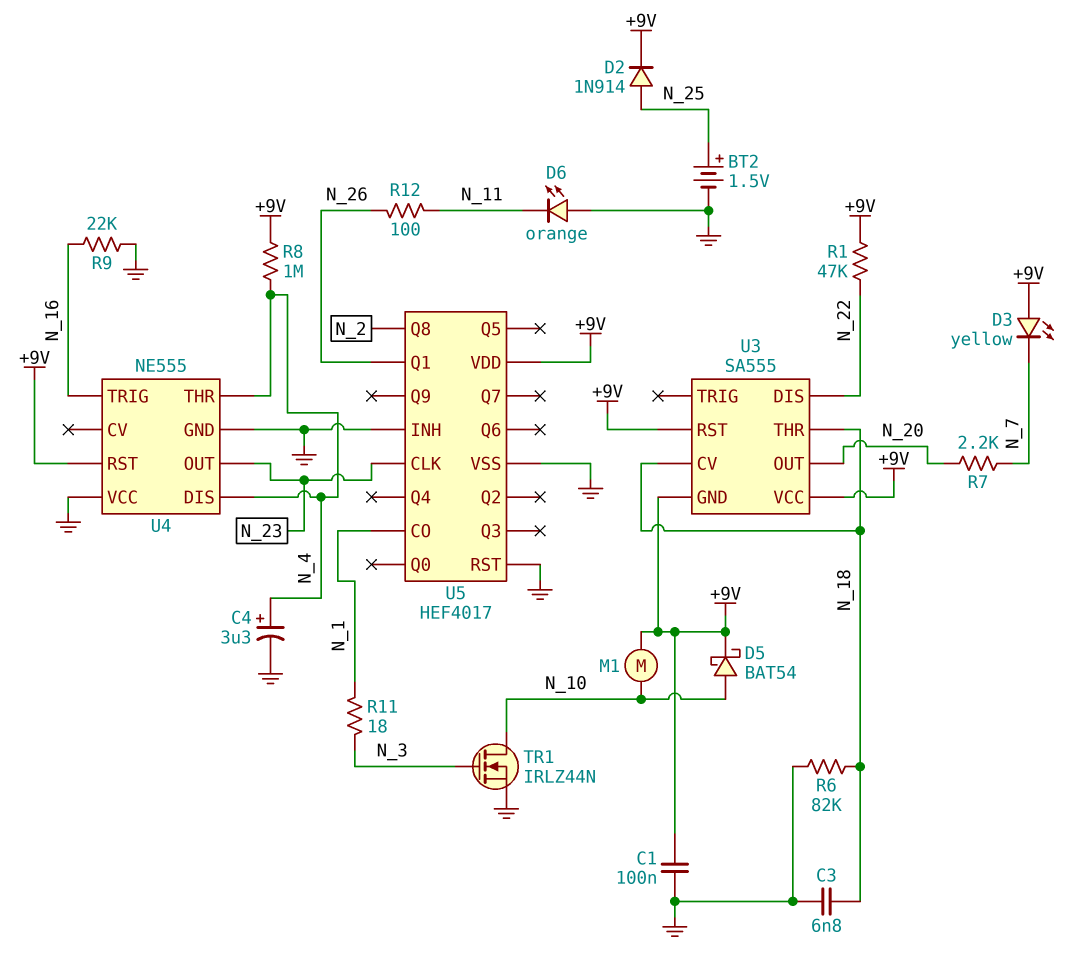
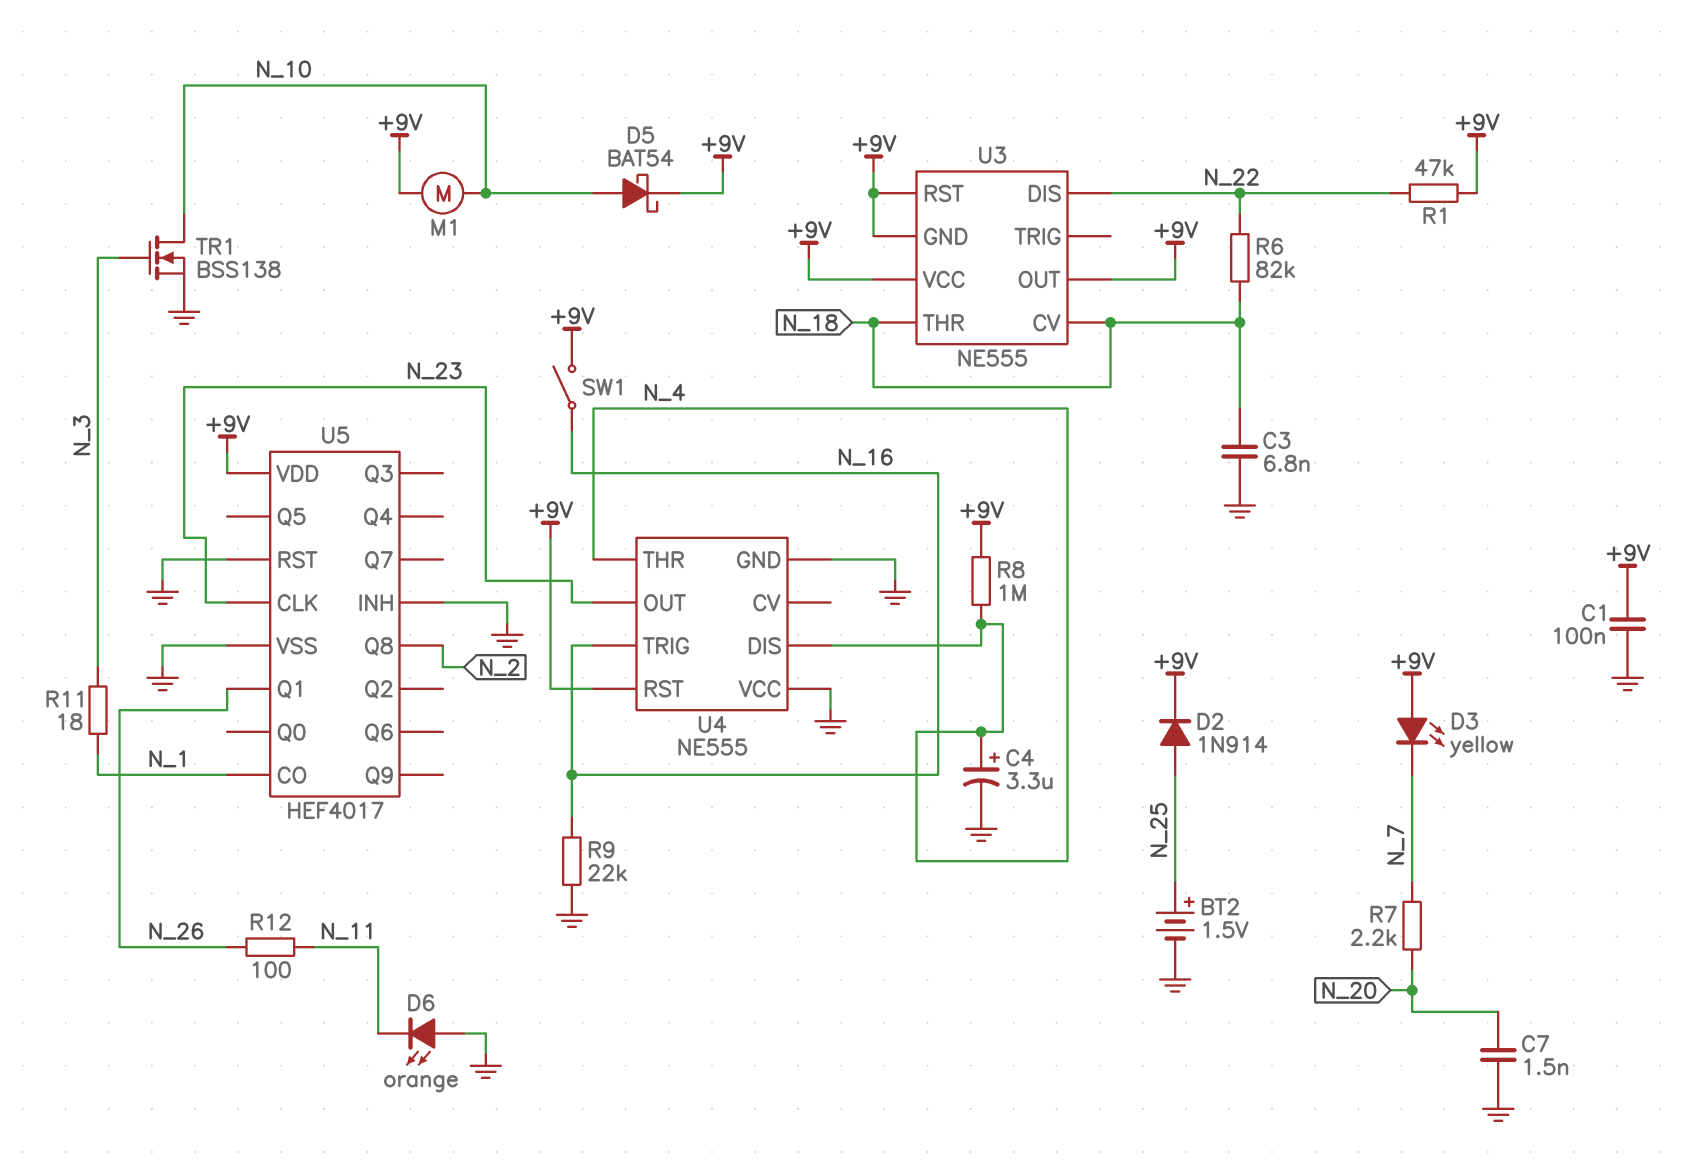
C7: none -> 1.5nF (GND, N_20)
R6: 82k (GND, N_18) -> 82k (N_18, N_22)
SW1: none -> switch (+9V, N_16)
TR1: NMOS IRLZ44N (G N_3, D N_10, S GND) -> NMOS BSS138 (G N_3, D N_10, S GND)
U3: SA555 -> NE555
U3 pin OUT: N_20 -> +9V

